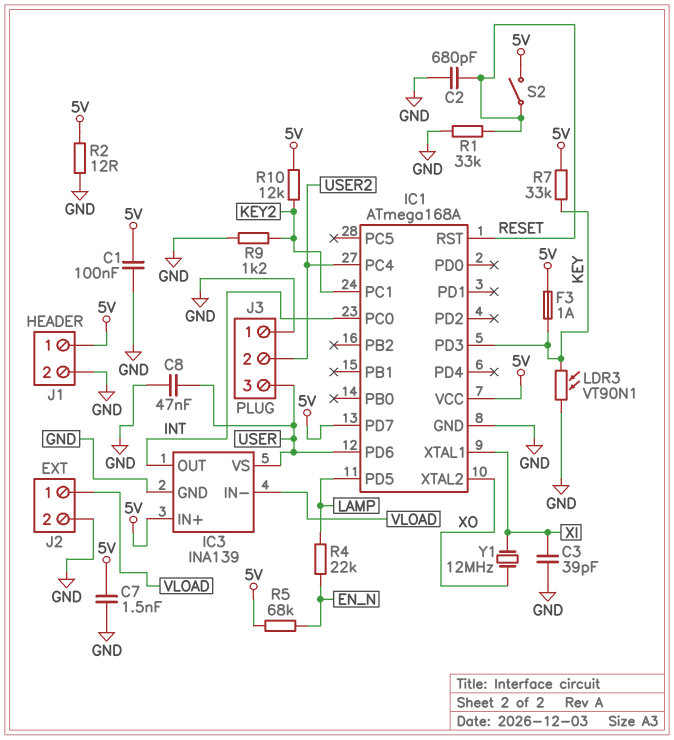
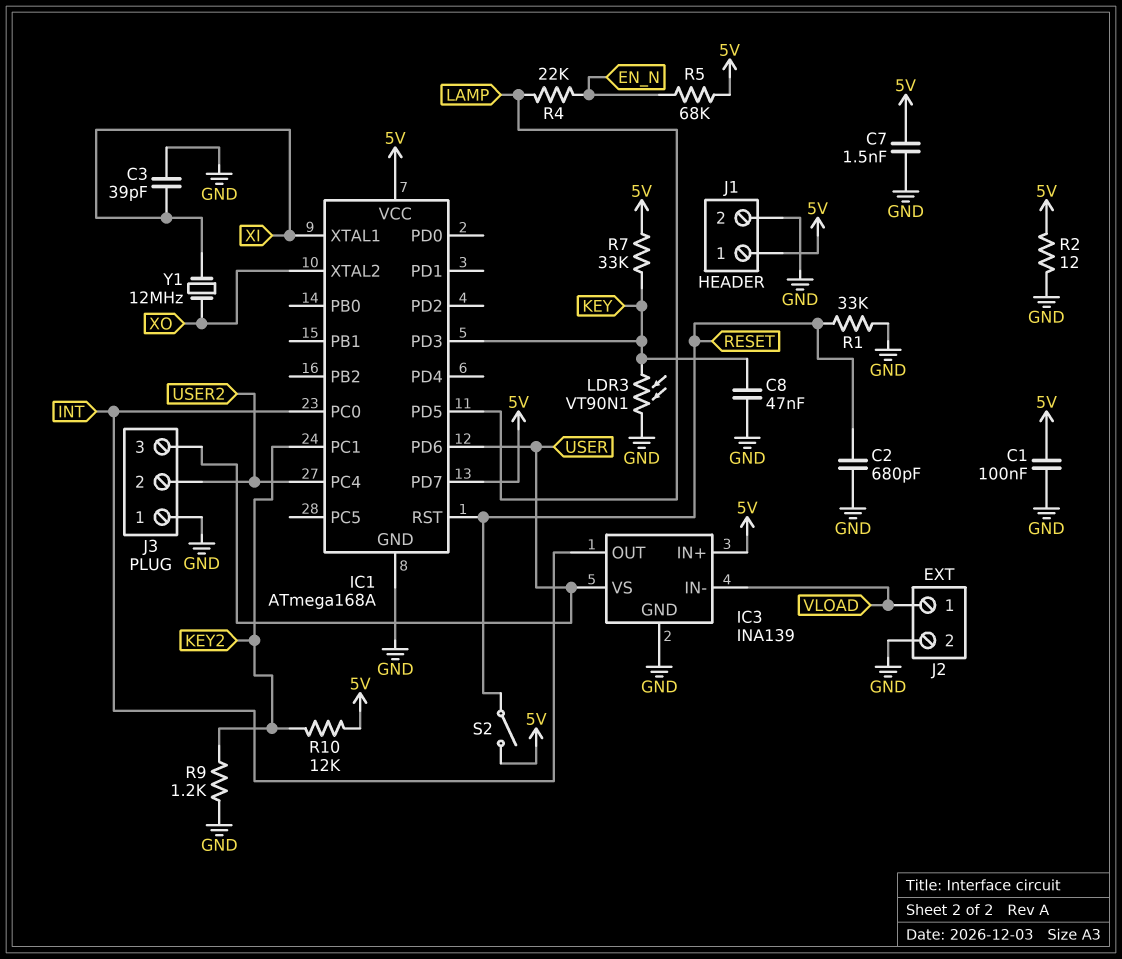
C8: 47nF (GND, USER) -> 47nF (GND, KEY)
F3: 1A (5V, KEY) -> none

